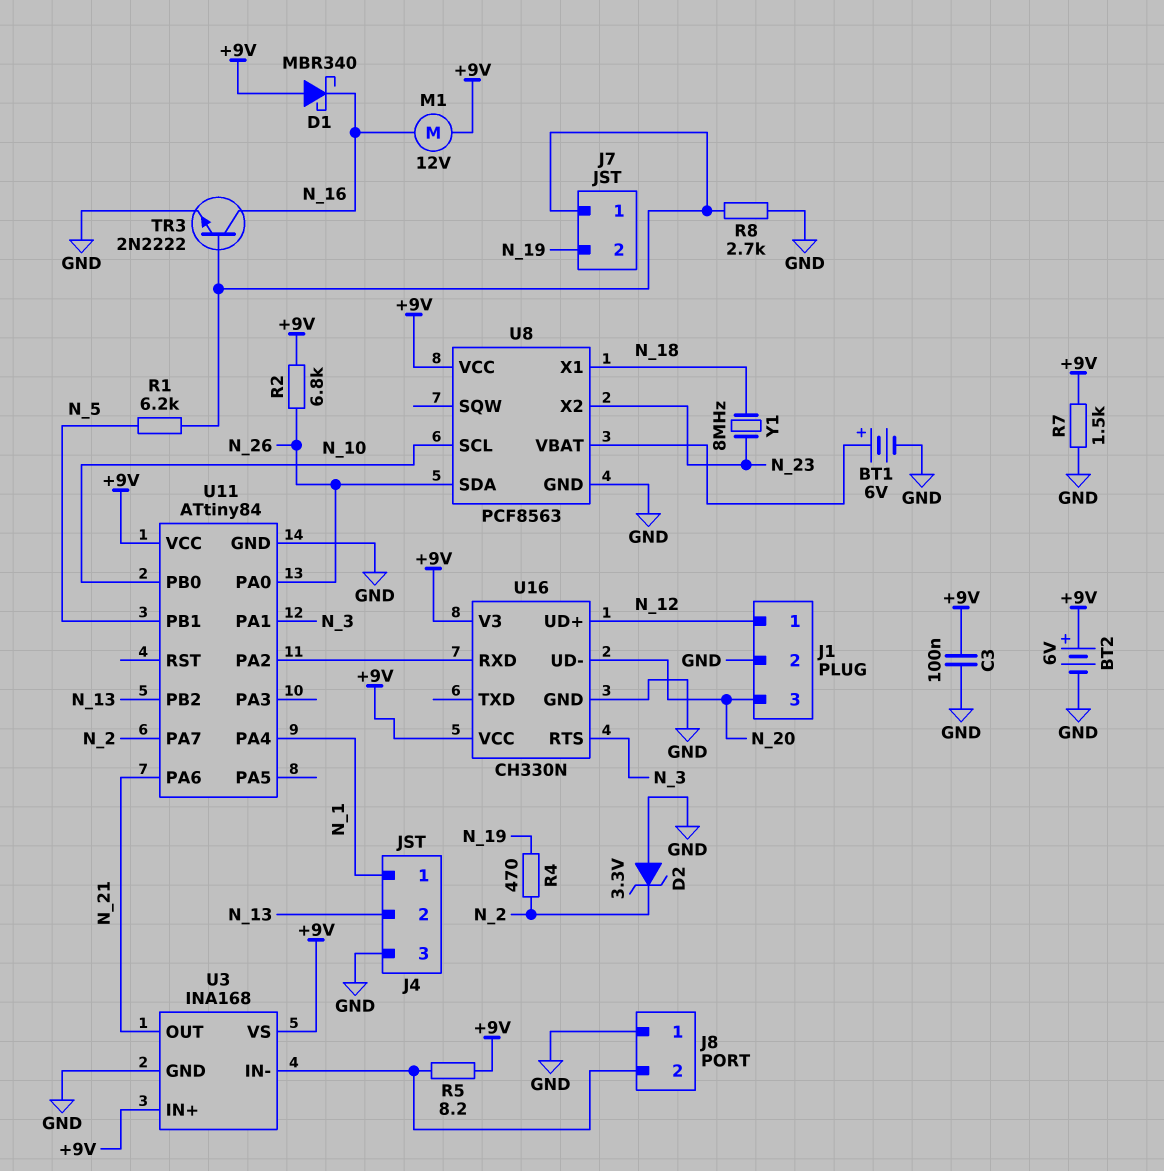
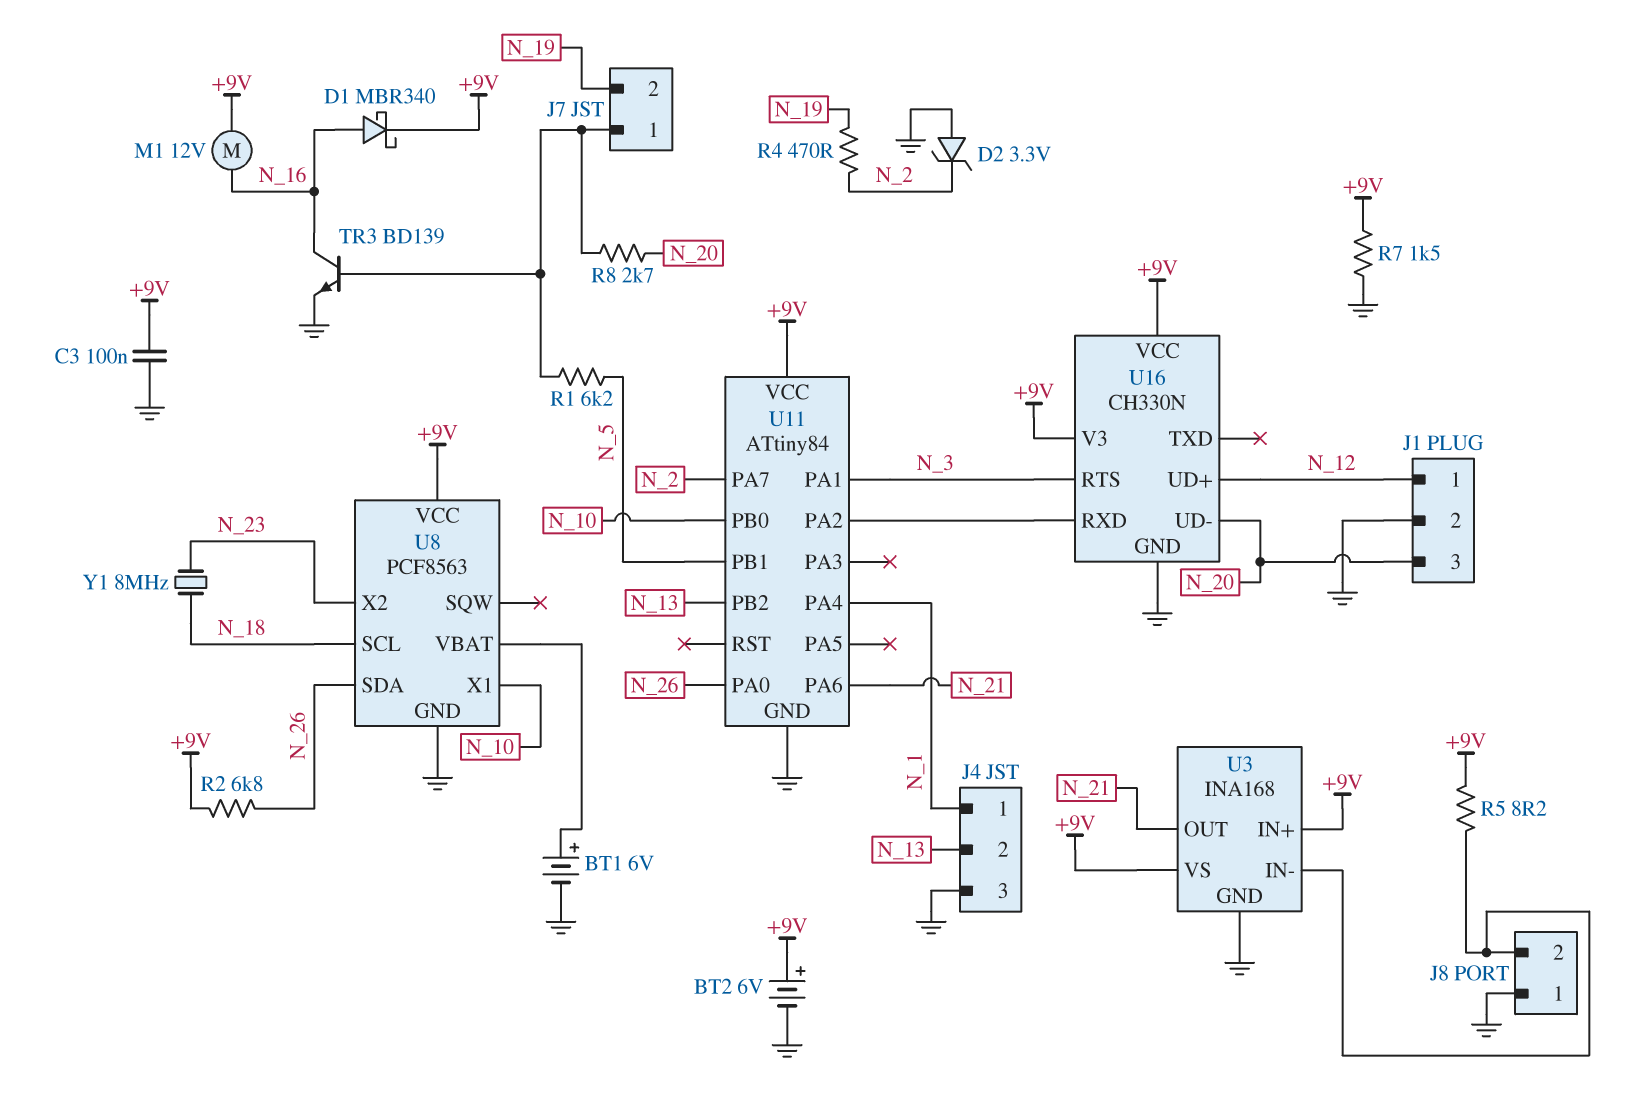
D1: schottky MBR340 (A +9V, K N_16) -> schottky MBR340 (A N_16, K +9V)
R8: 2.7k (GND, J7/1) -> 2.7k (J7/1, N_20)
TR3: NPN 2N2222 (B J7/1, C N_16, E GND) -> NPN BD139 (B J7/1, C N_16, E GND)
U8 pin SCL: N_10 -> N_18
U8 pin X1: N_18 -> N_10

